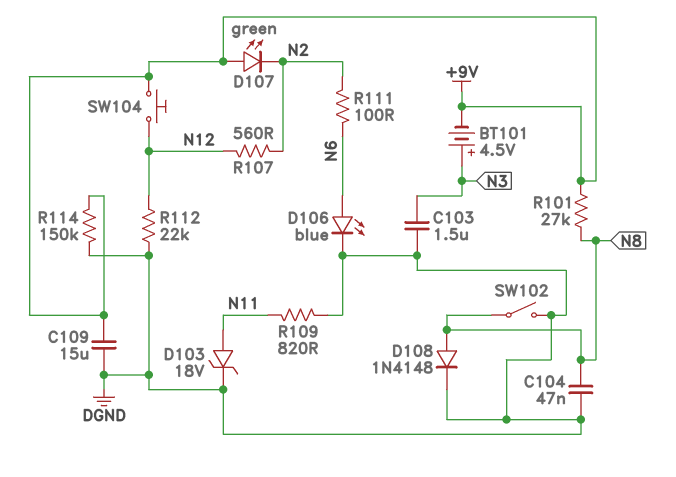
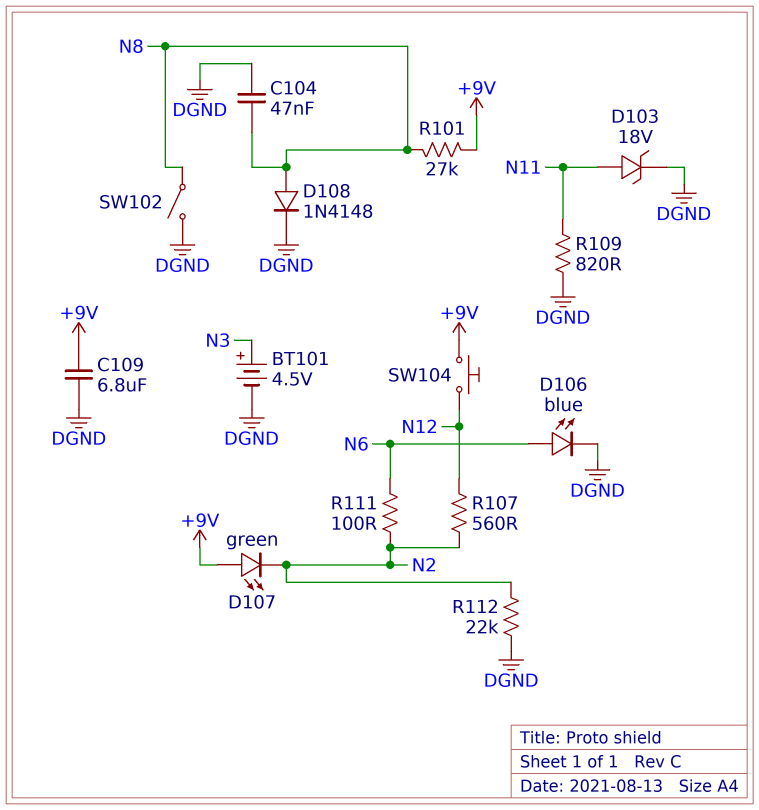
BT101: 4.5V (plus N3, minus +9V) -> 4.5V (plus N3, minus DGND)
C103: 1.5uF (DGND, N3) -> none
C109: 15uF (+9V, DGND) -> 6.8uF (+9V, DGND)
R112: 22k (DGND, N12) -> 22k (DGND, N2)
R114: 150k (+9V, DGND) -> none

